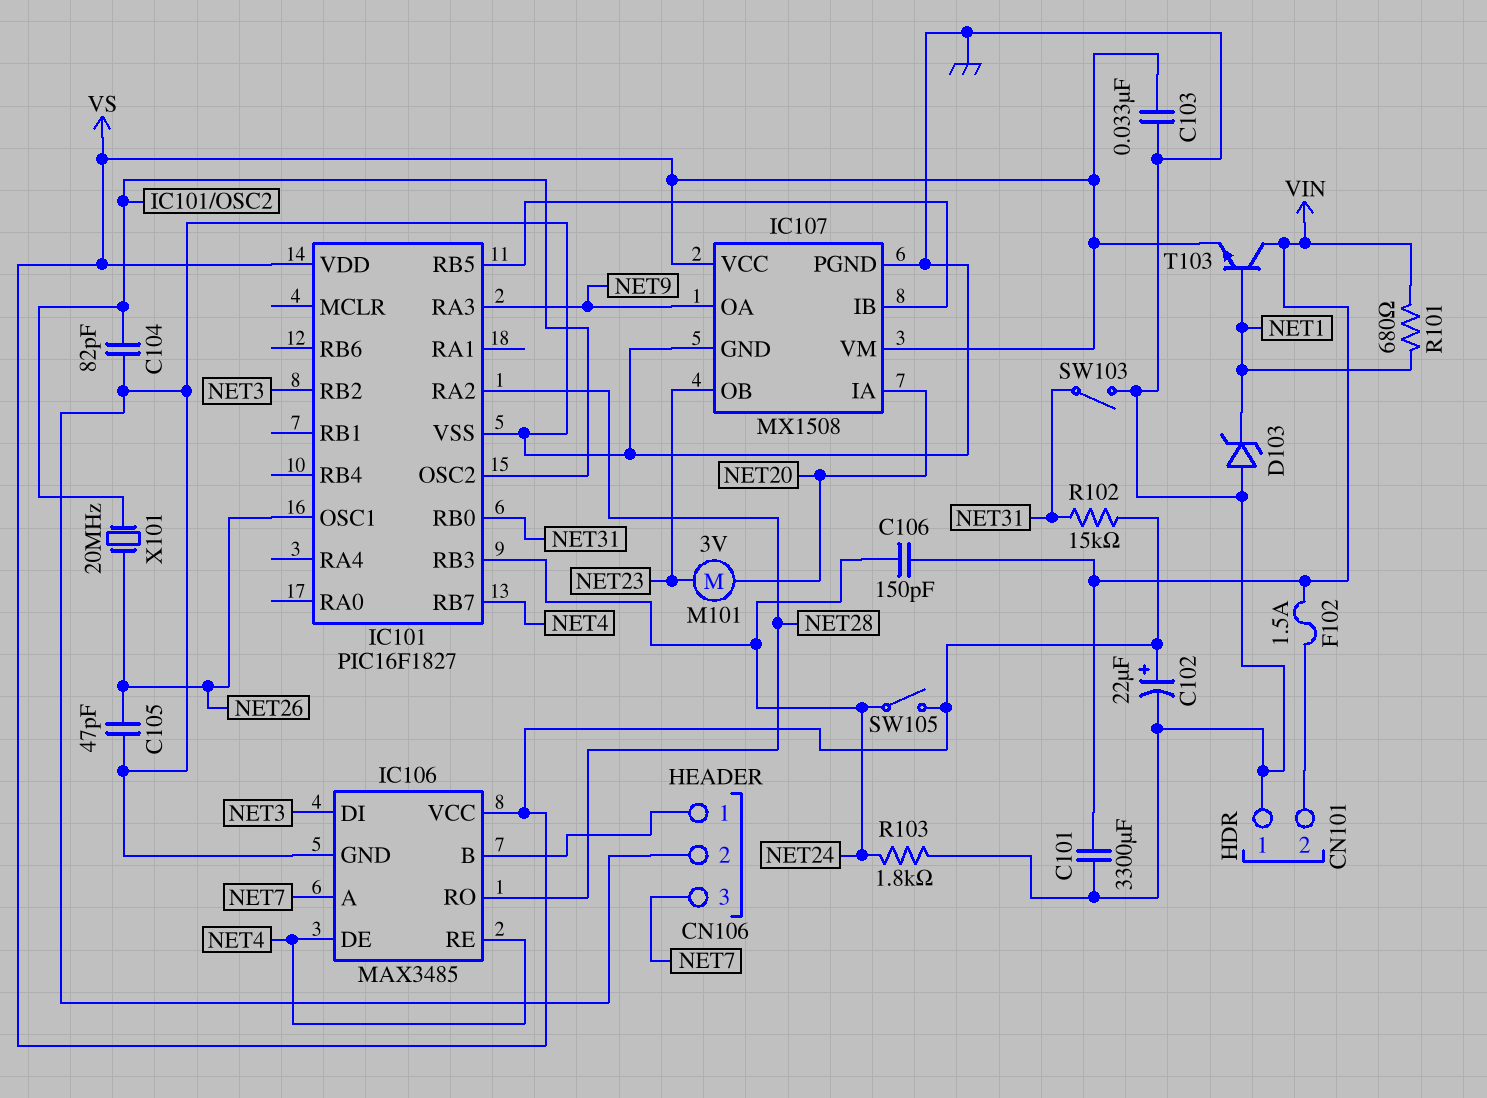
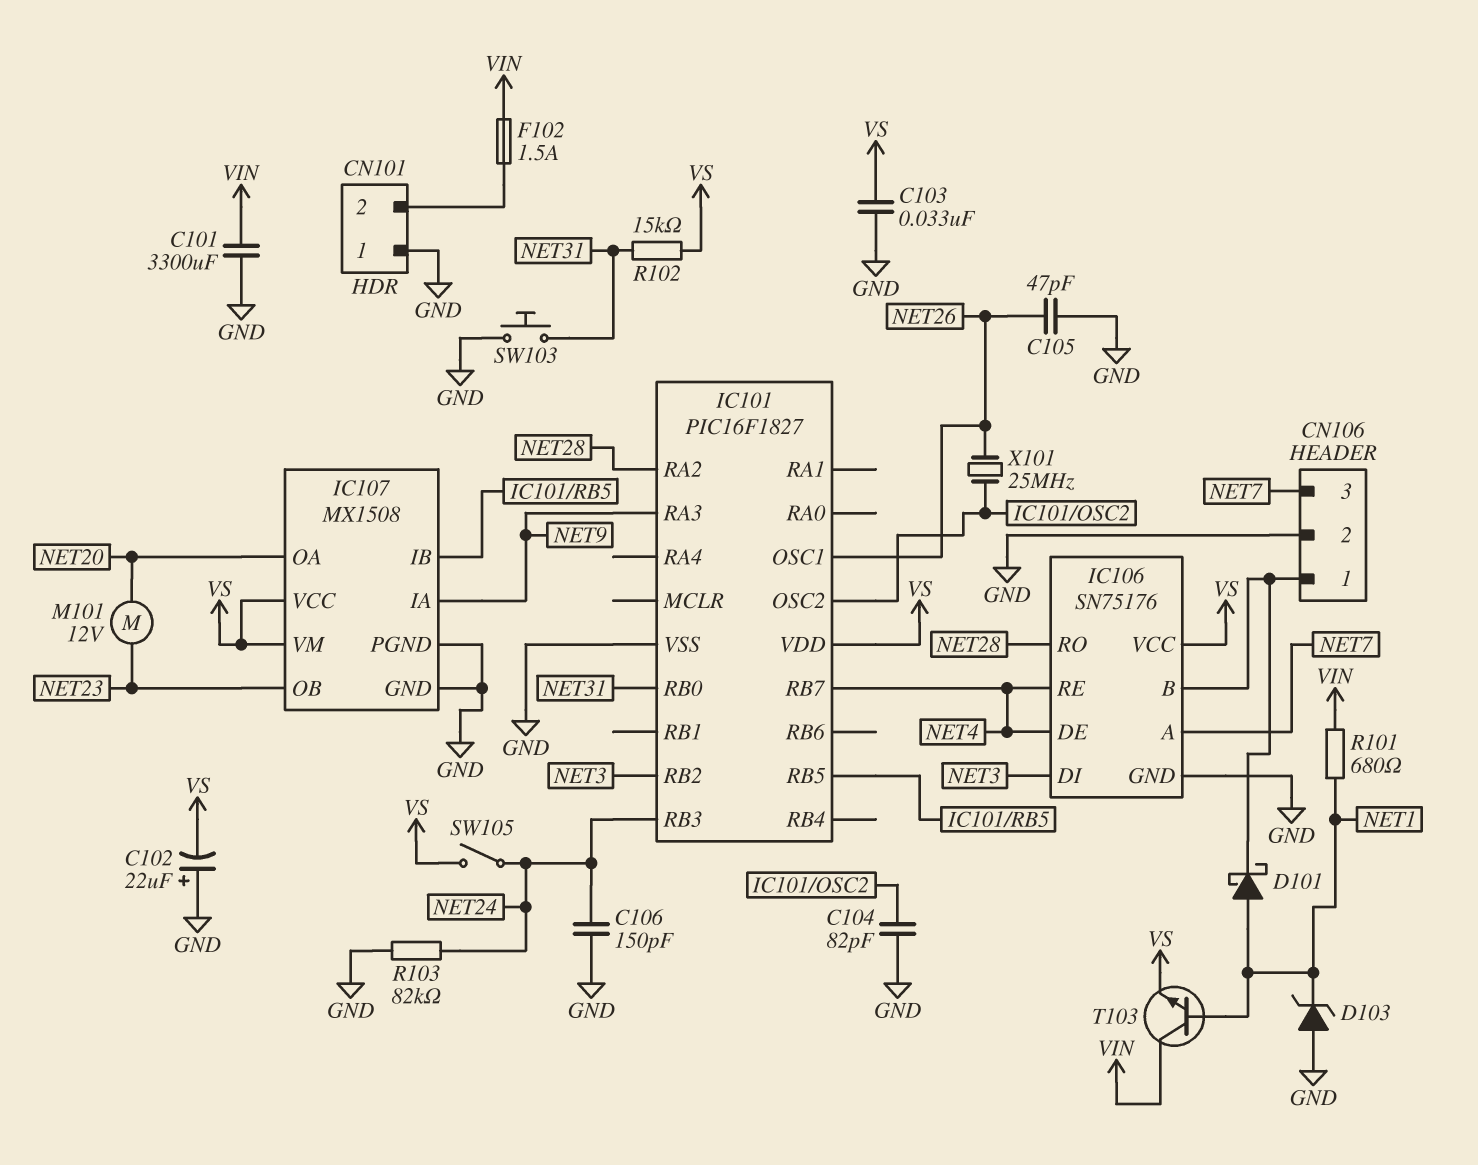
C102: 22uF (plus VS, minus GND) -> 22uF (plus GND, minus VS)
C106: 150pF (NET24, VIN) -> 150pF (GND, NET24)
D101: none -> schottky (A NET1, K CN106/1)
IC106: MAX3485 -> SN75176
IC107 pin IA: NET20 -> NET9
IC107 pin OA: NET9 -> NET20
M101: motor 3V (NET20, NET23) -> motor 12V (NET20, NET23)
R103: 1.8k (GND, NET24) -> 82k (GND, NET24)
SW103: switch (GND, NET31) -> button (GND, NET31)
X101: 20MHz (IC101/OSC2, NET26) -> 25MHz (IC101/OSC2, NET26)

